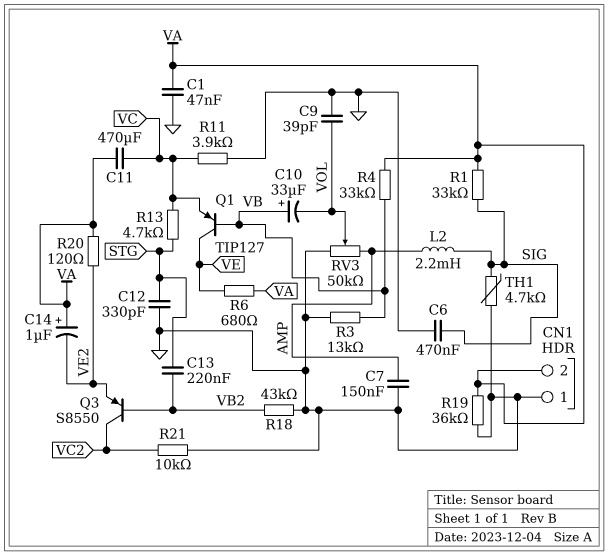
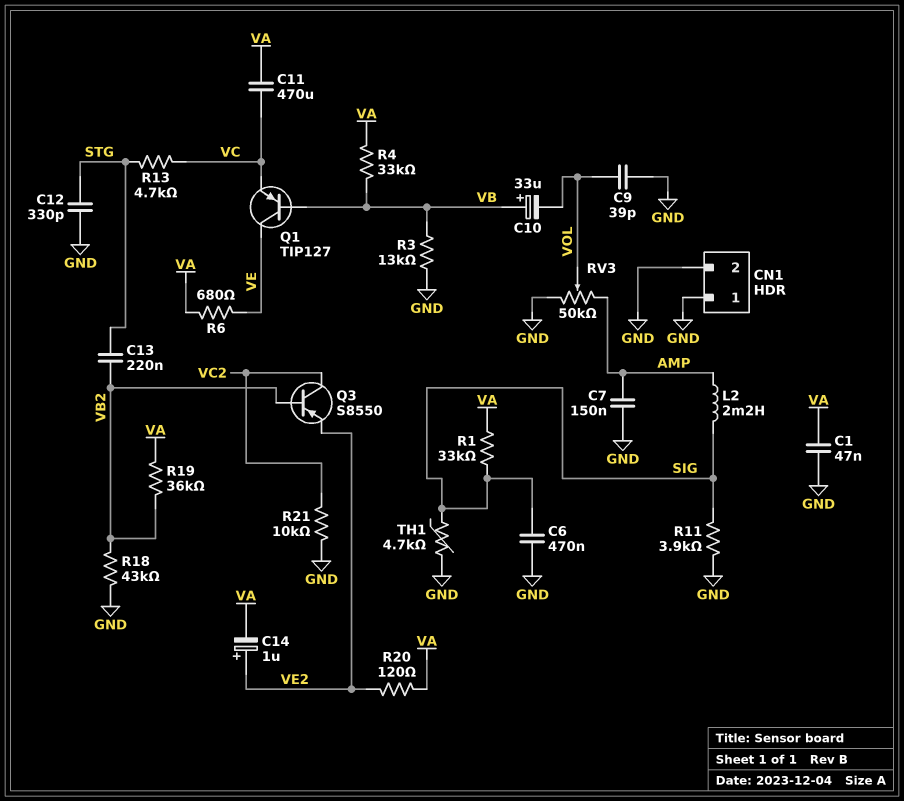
C14: 1uF (plus VA, minus VE2) -> 1uF (plus VE2, minus VA)
CN1 pin 2: VA -> GND
R11: 3.9k (GND, VC) -> 3.9k (GND, SIG)
R19: 36k (GND, VA) -> 36k (VA, VB2)

